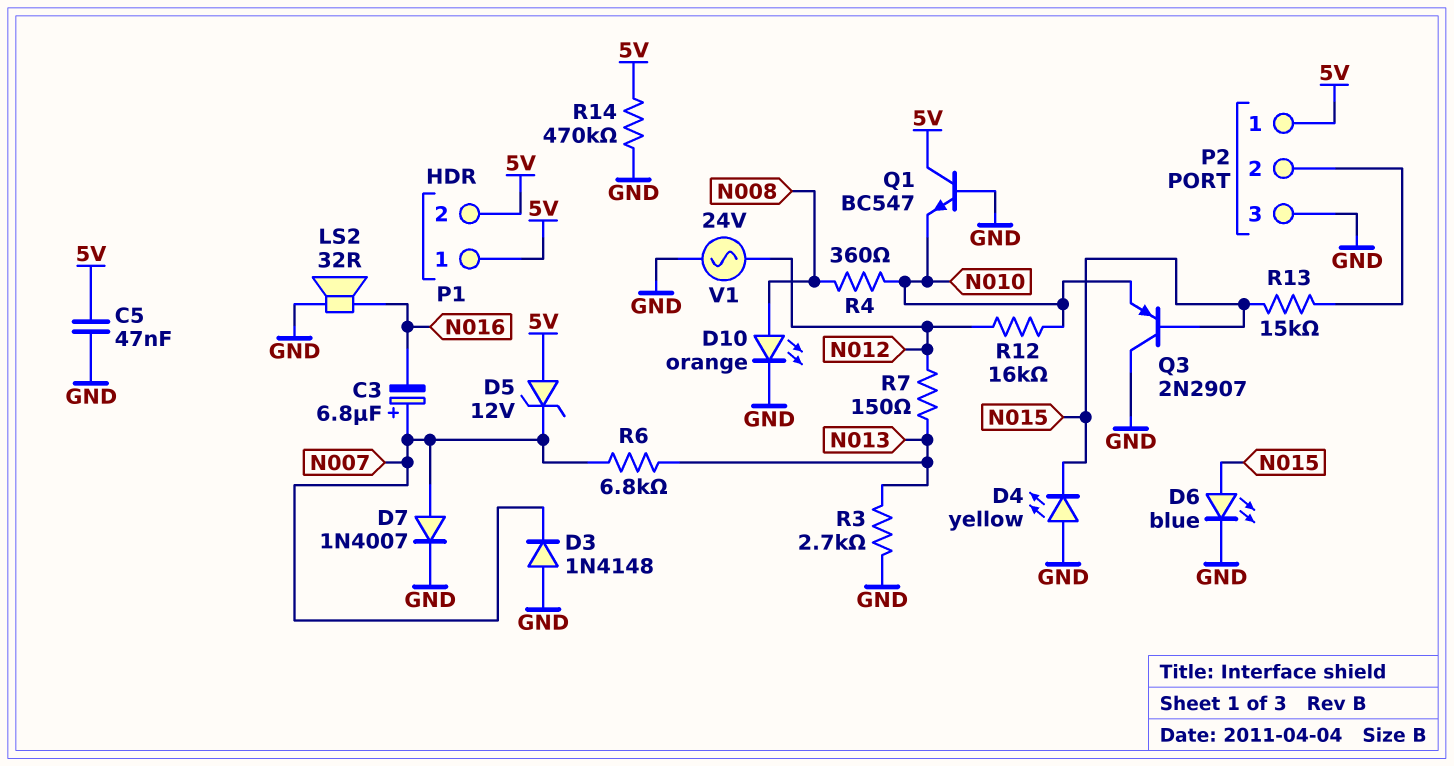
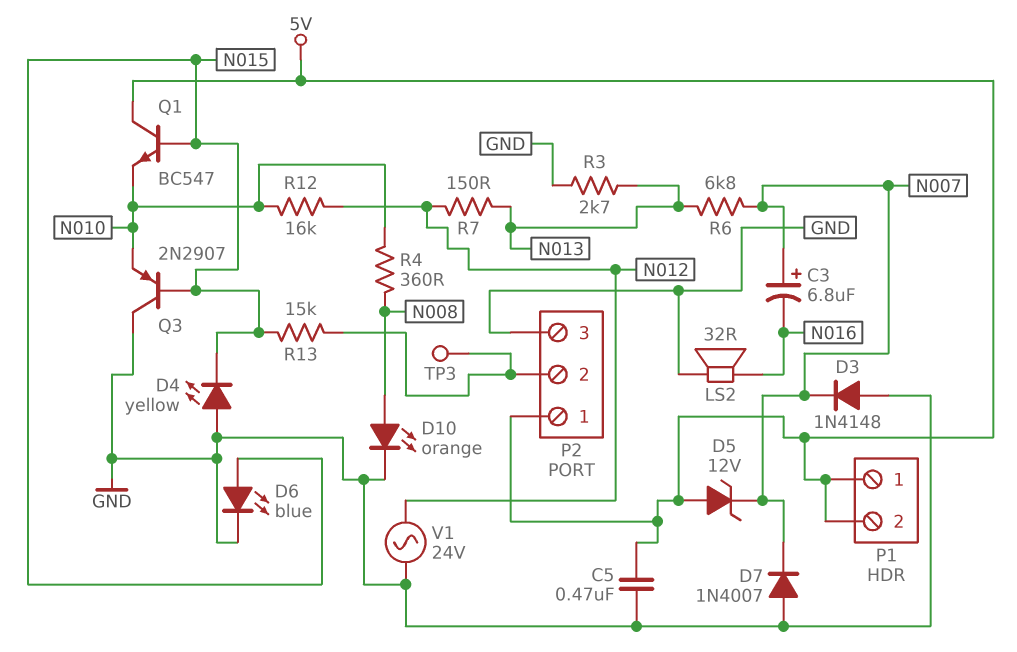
C5: 47nF (5V, GND) -> 470nF (5V, GND)
D7: diode 1N4007 (A N007, K GND) -> diode 1N4007 (A GND, K N007)
Q1: NPN BC547 (B GND, C 5V, E N010) -> NPN BC547 (B N015, C 5V, E N010)
R14: 470k (5V, GND) -> none
TP3: none -> test point (P2/2)

